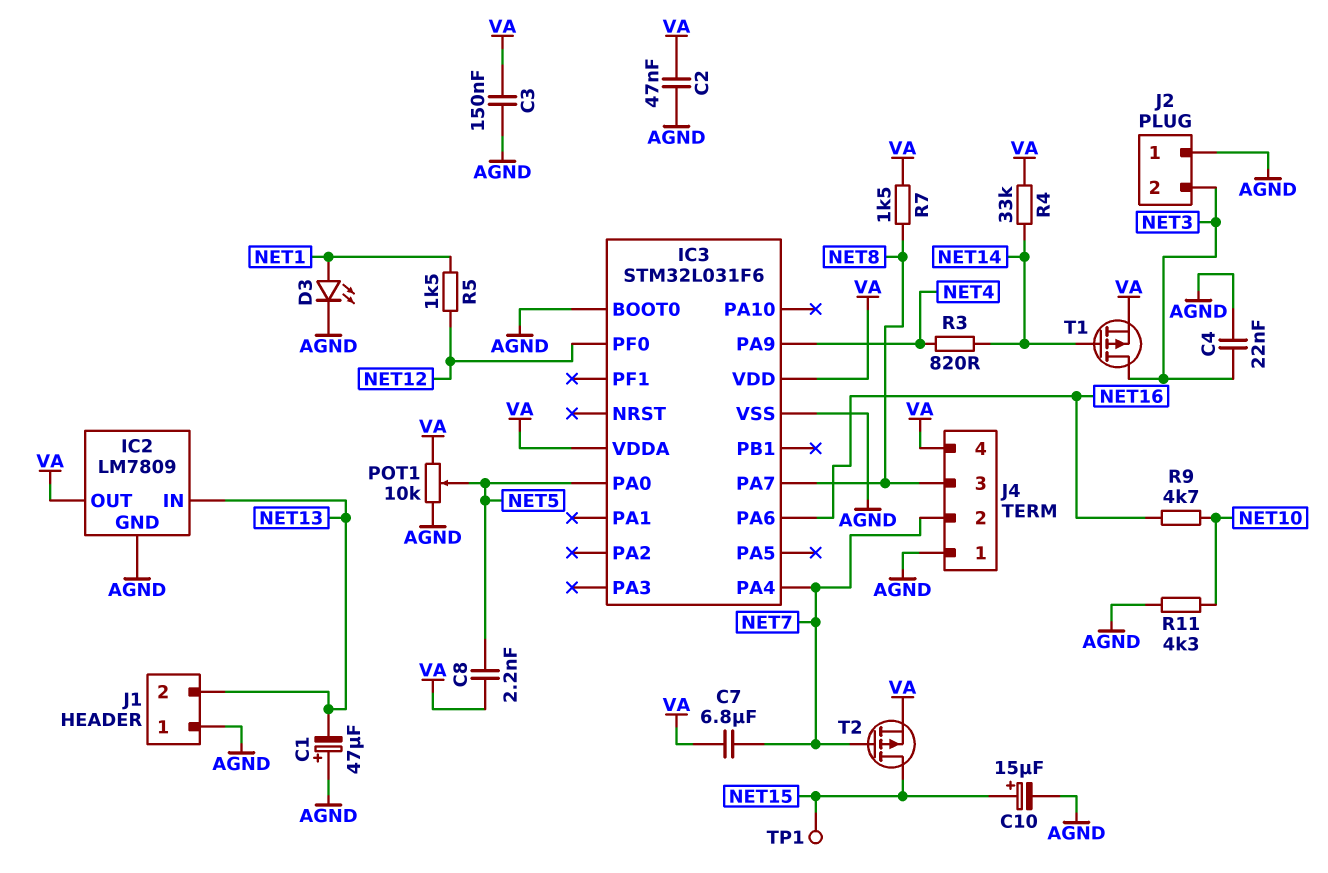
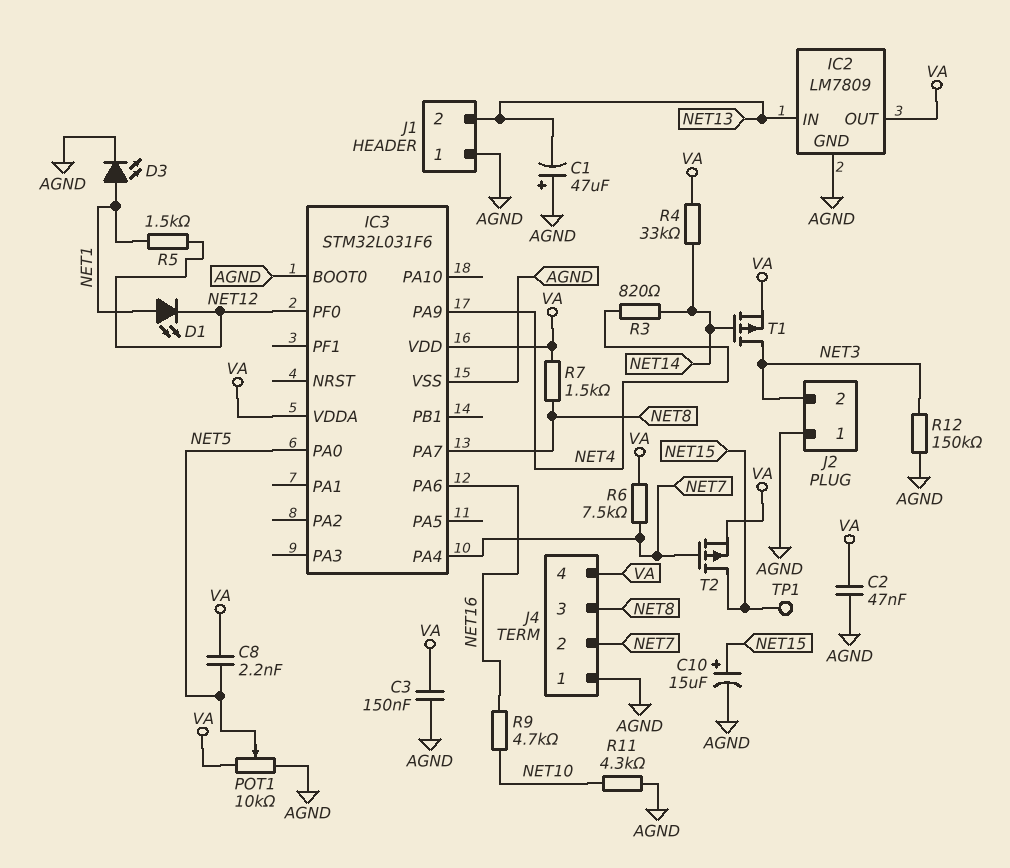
C4: 22nF (AGND, NET3) -> none
C7: 6.8uF (NET7, VA) -> none
D1: none -> LED (A NET1, K NET12)
R6: none -> 7.5k (NET7, VA)
R12: none -> 150k (AGND, NET3)

